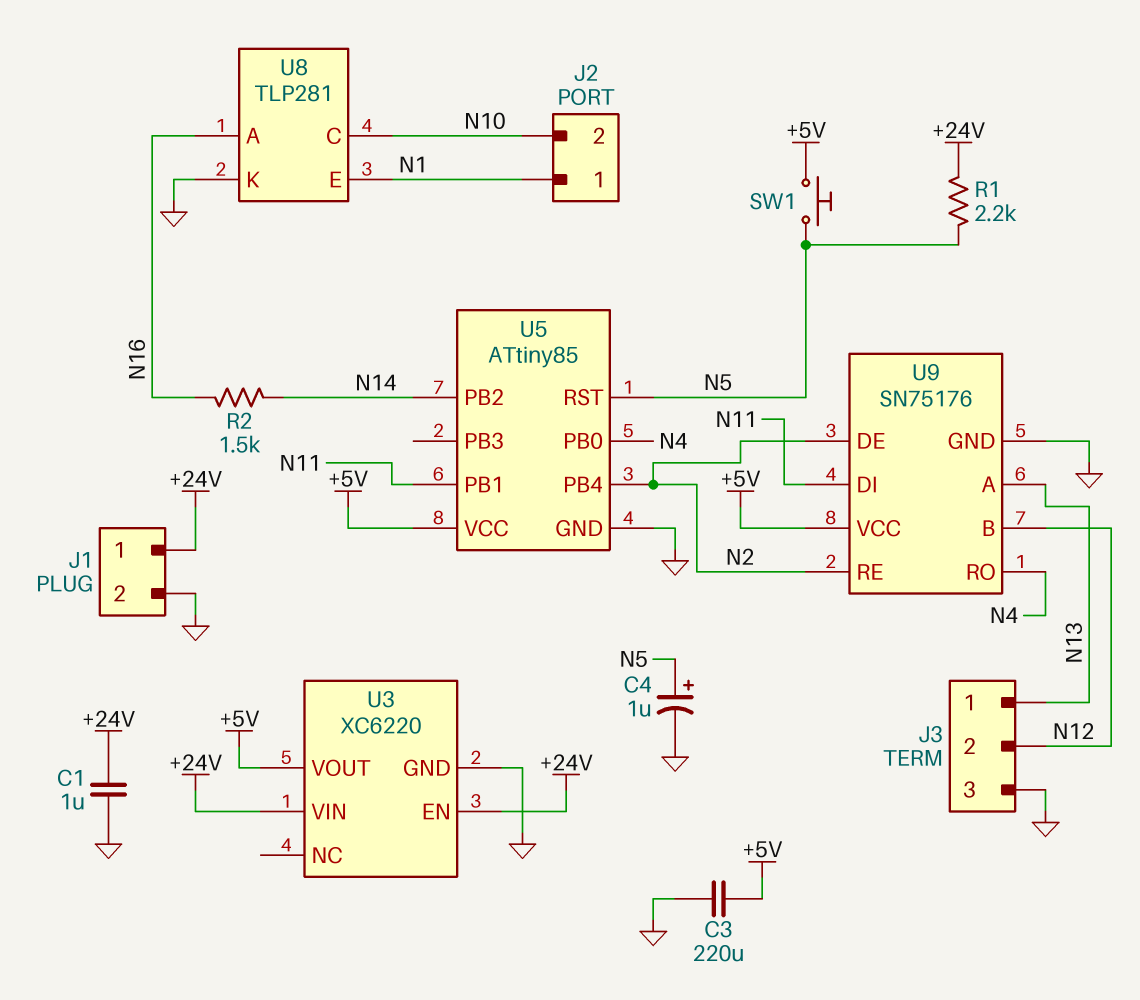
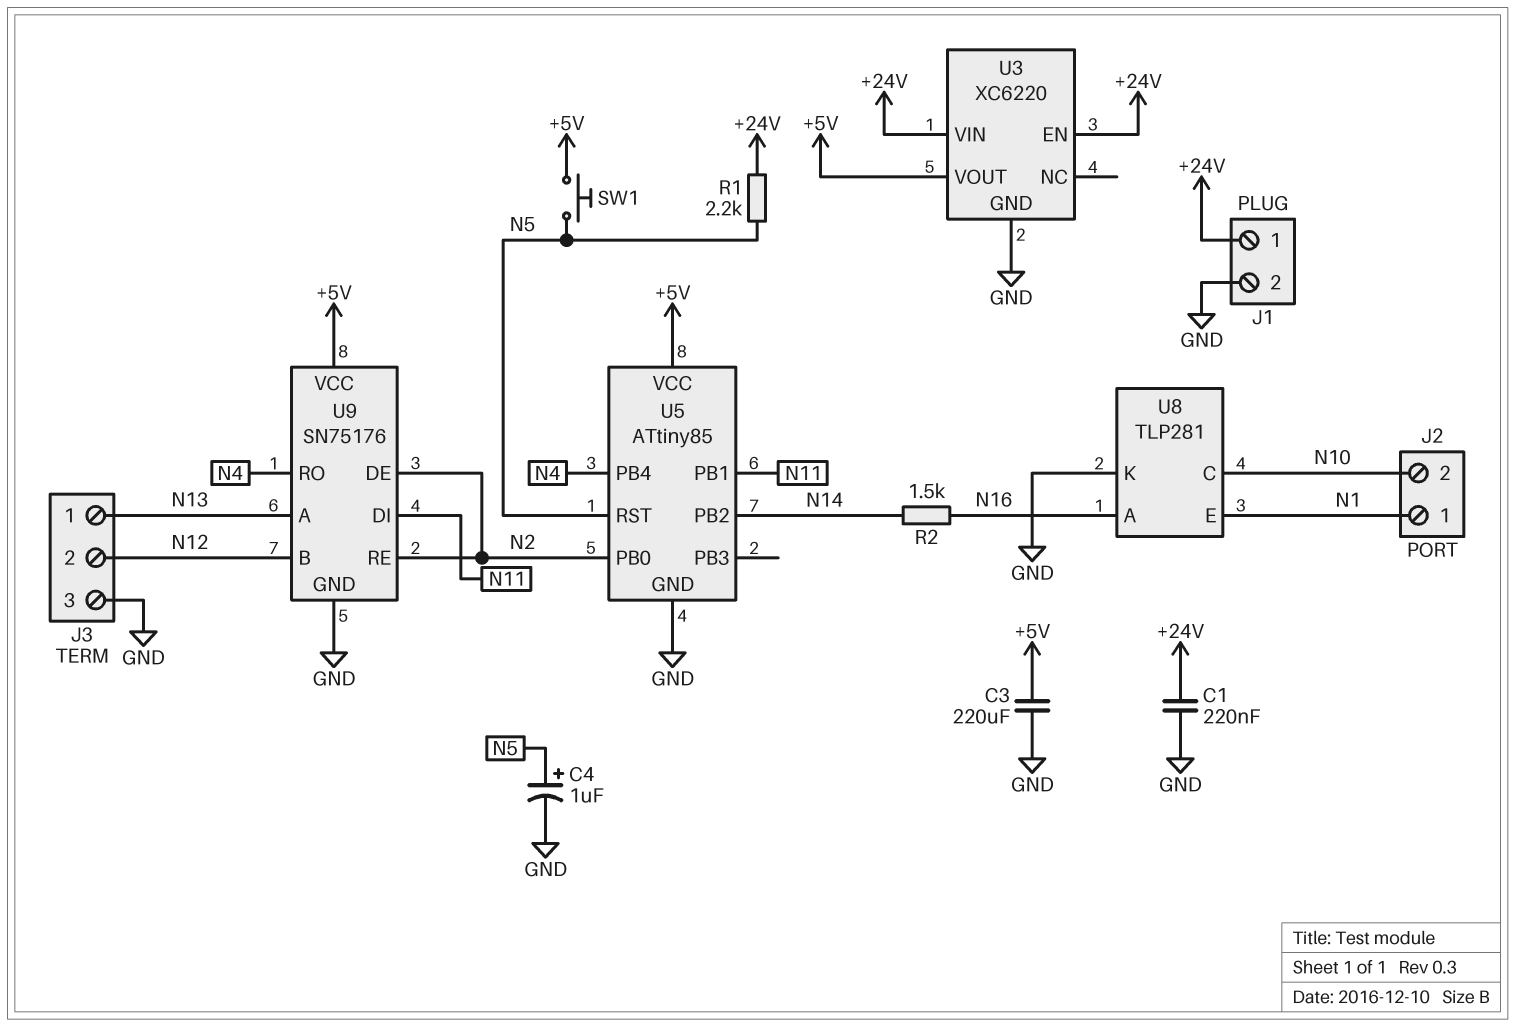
C1: 1uF (+24V, GND) -> 220nF (+24V, GND)
U5 pin PB0: N4 -> N2
U5 pin PB4: N2 -> N4

